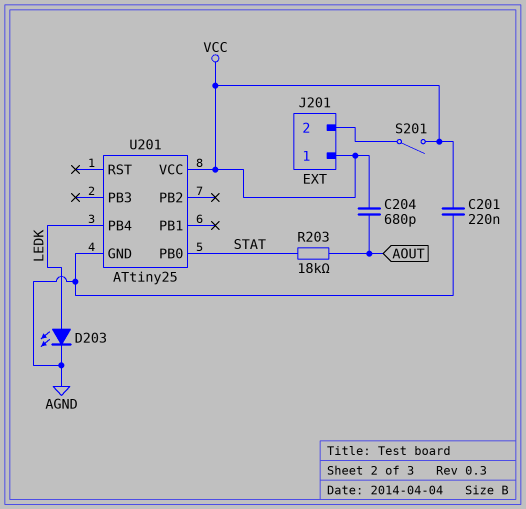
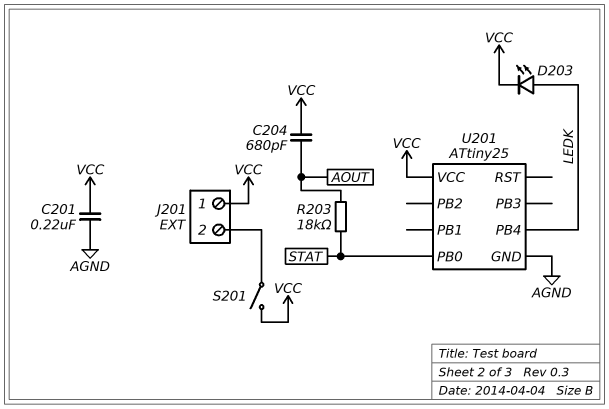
D203: LED (A LEDK, K AGND) -> LED (A LEDK, K VCC)

